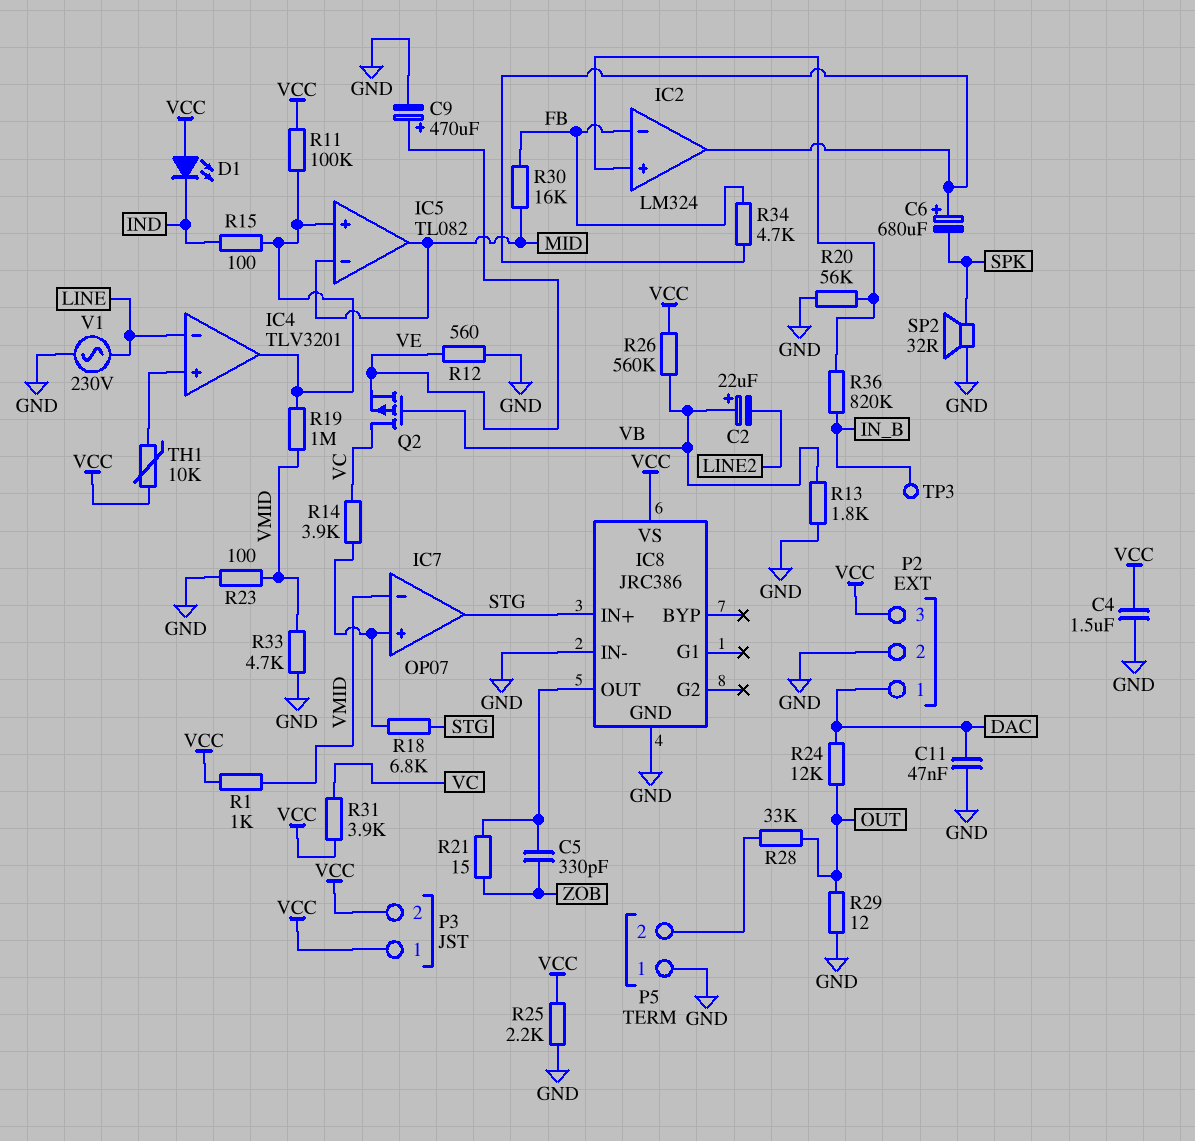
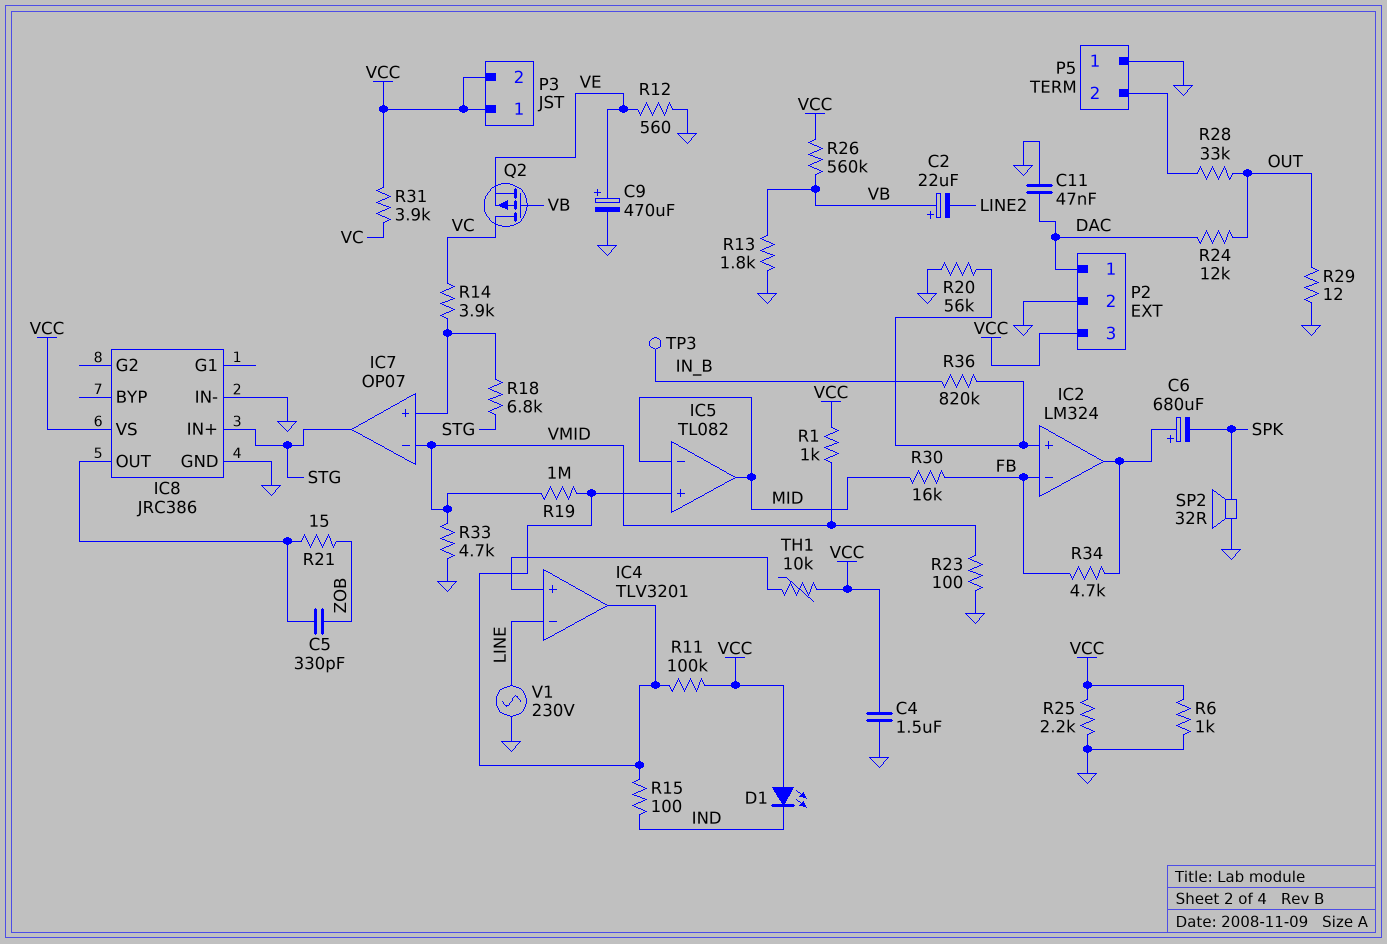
R6: none -> 1k (GND, VCC)

